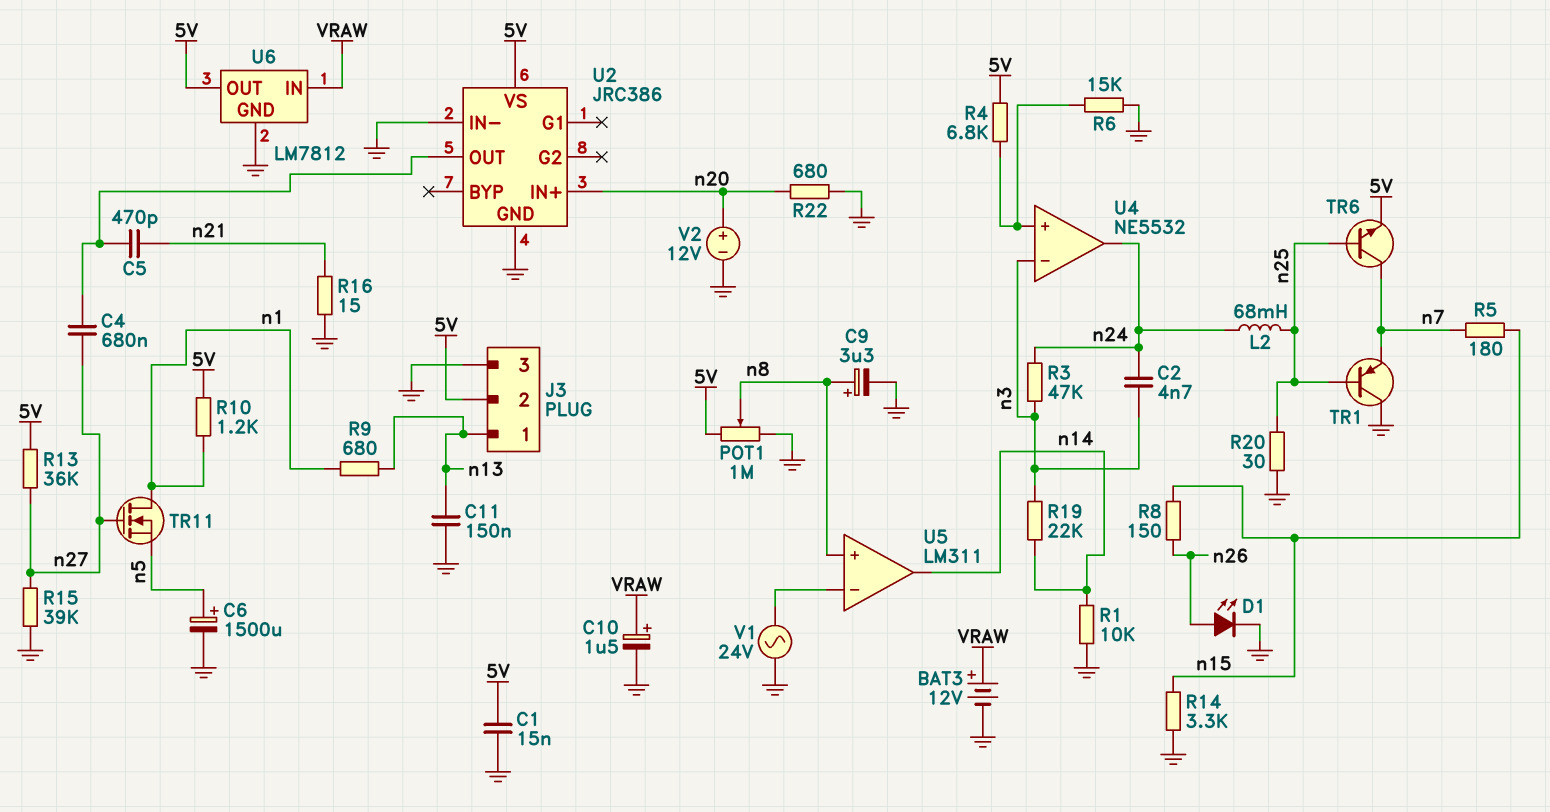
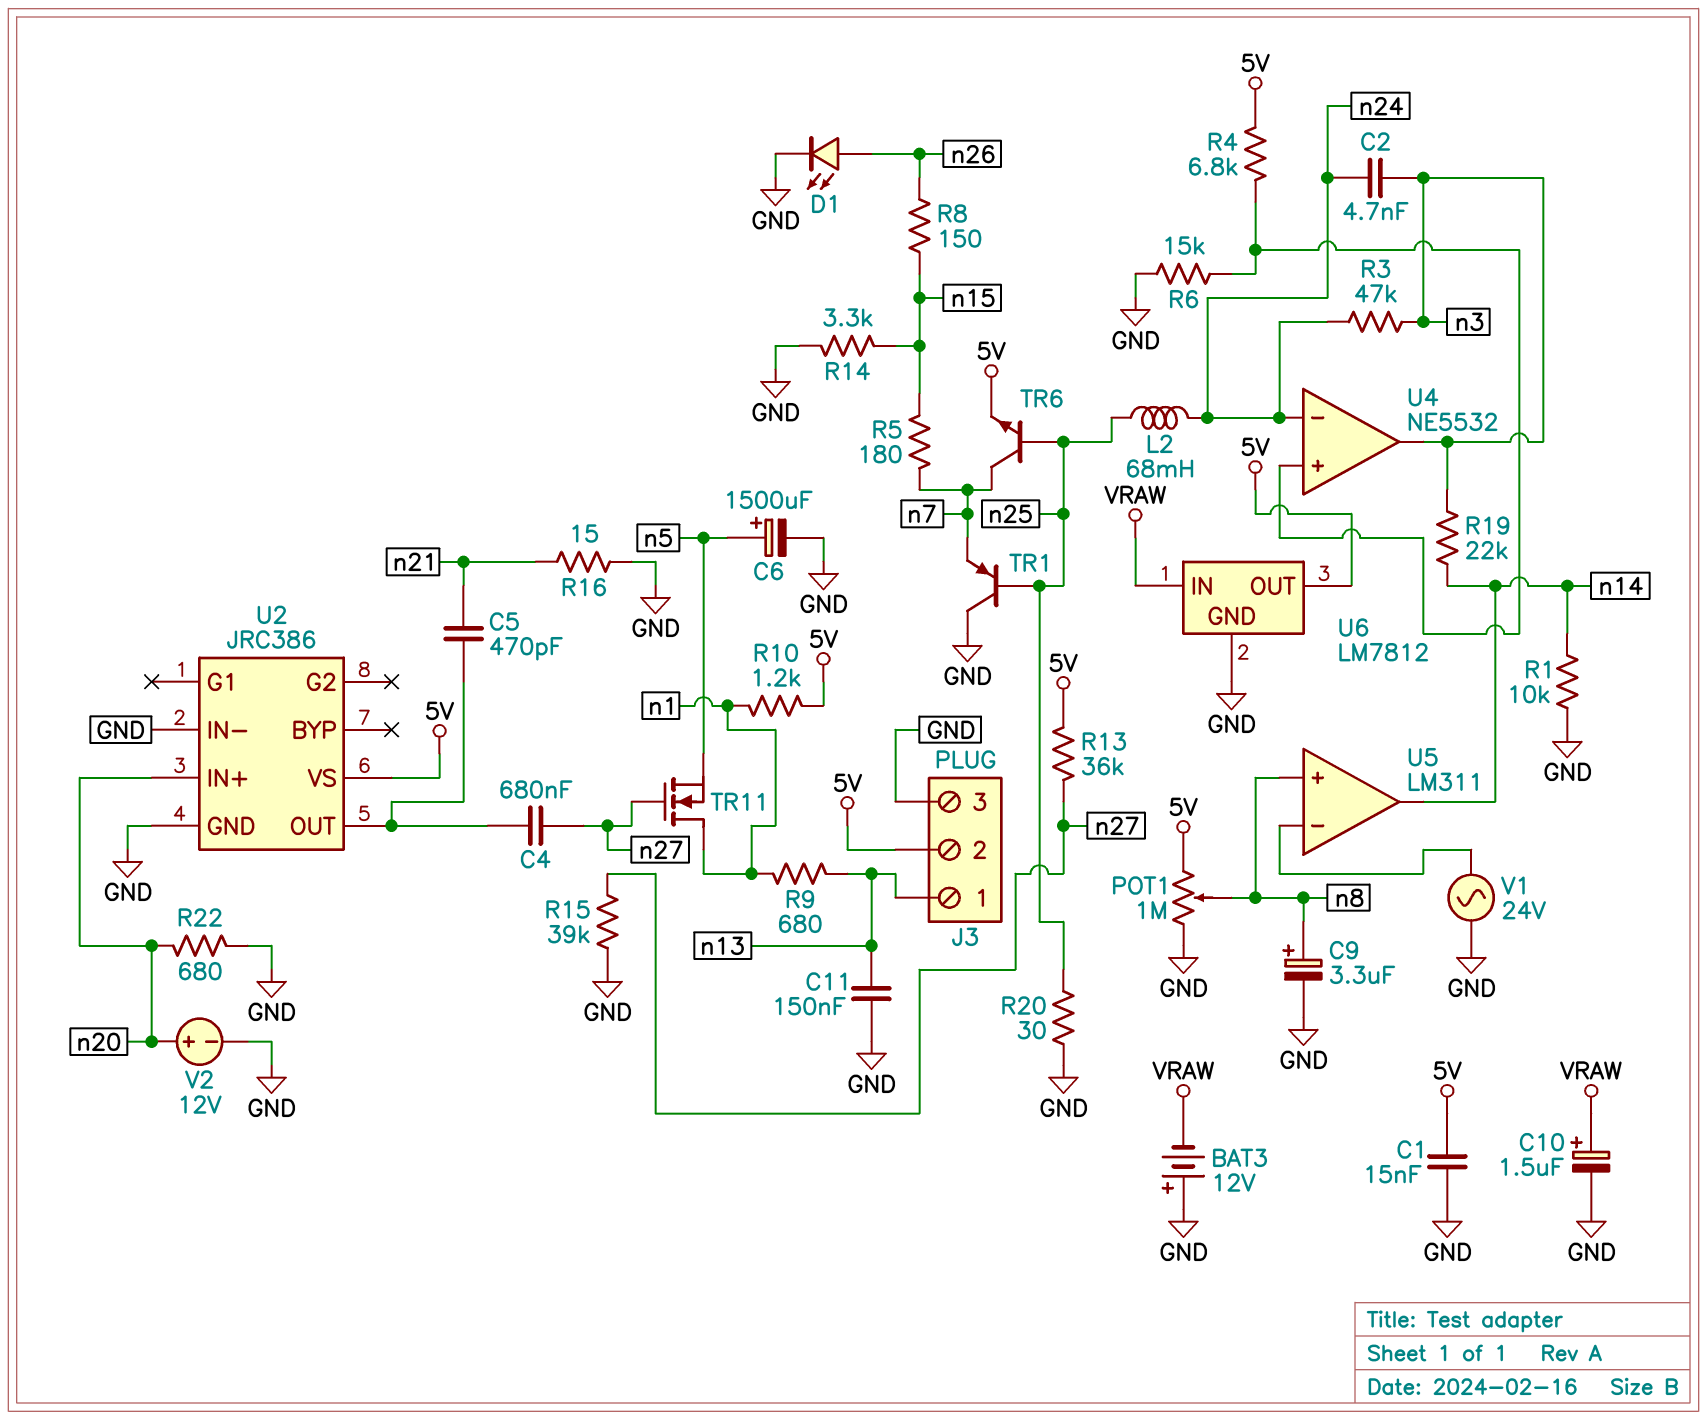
BAT3: 12V (plus VRAW, minus GND) -> 12V (plus GND, minus VRAW)
U4 pin in-: n3 -> n24
U4 pin out: n24 -> n3

